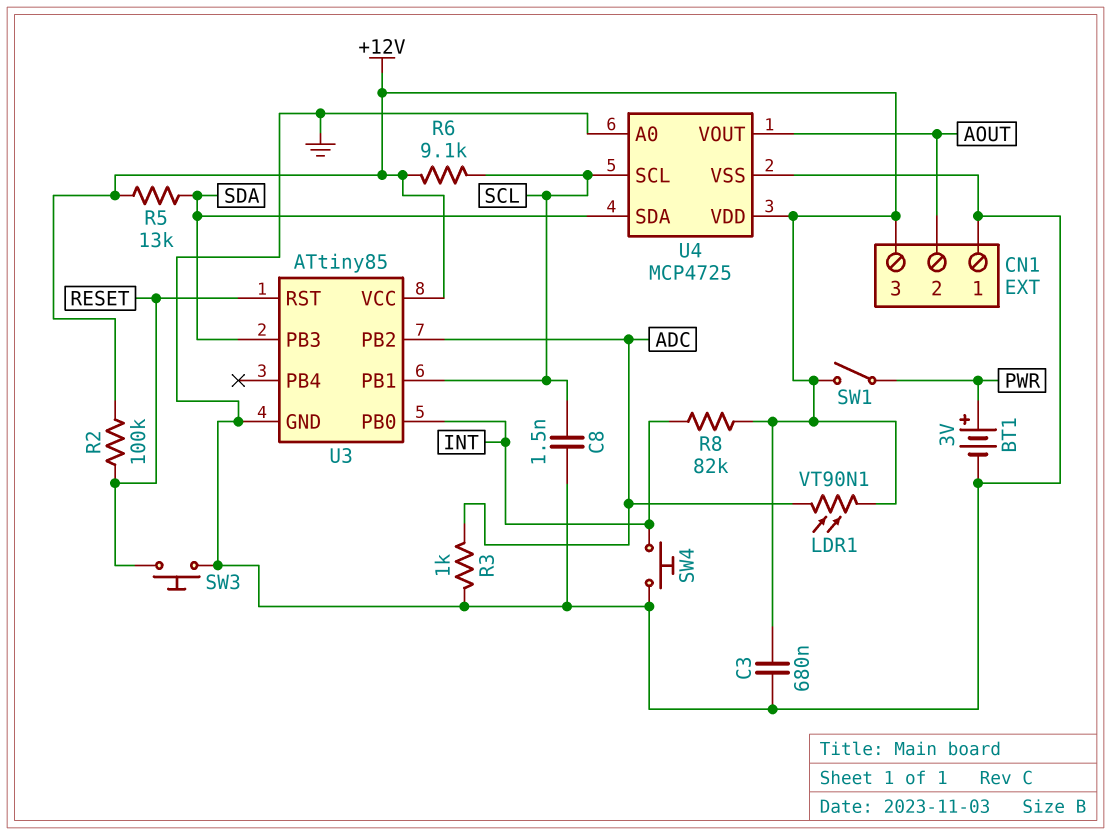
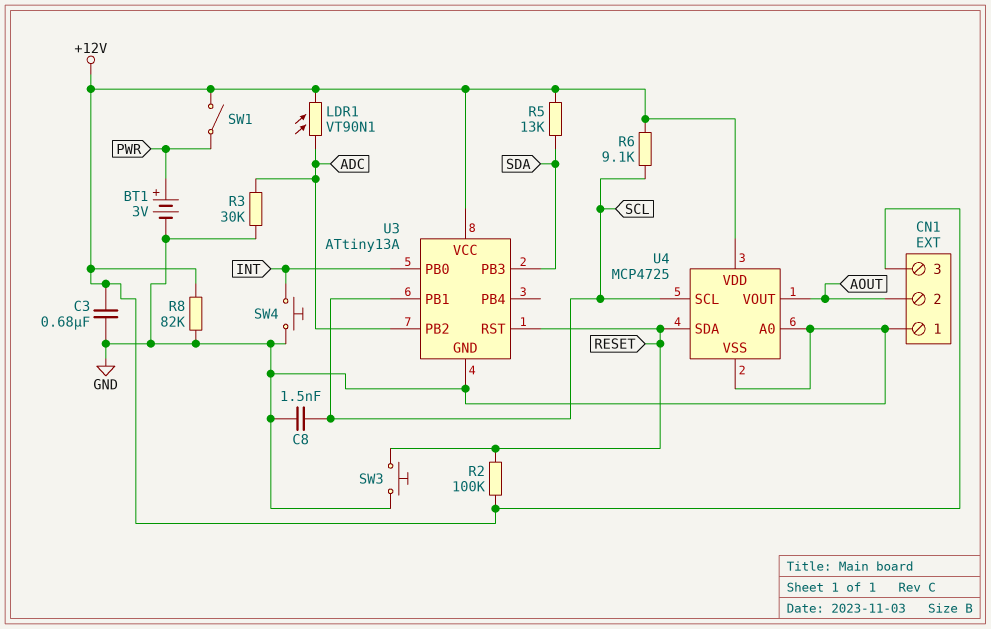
R3: 1k (ADC, GND) -> 30k (ADC, GND)
R8: 82k (+12V, INT) -> 82k (+12V, GND)
U3: ATtiny85 -> ATtiny13A
U4 pin SDA: SDA -> RESET

